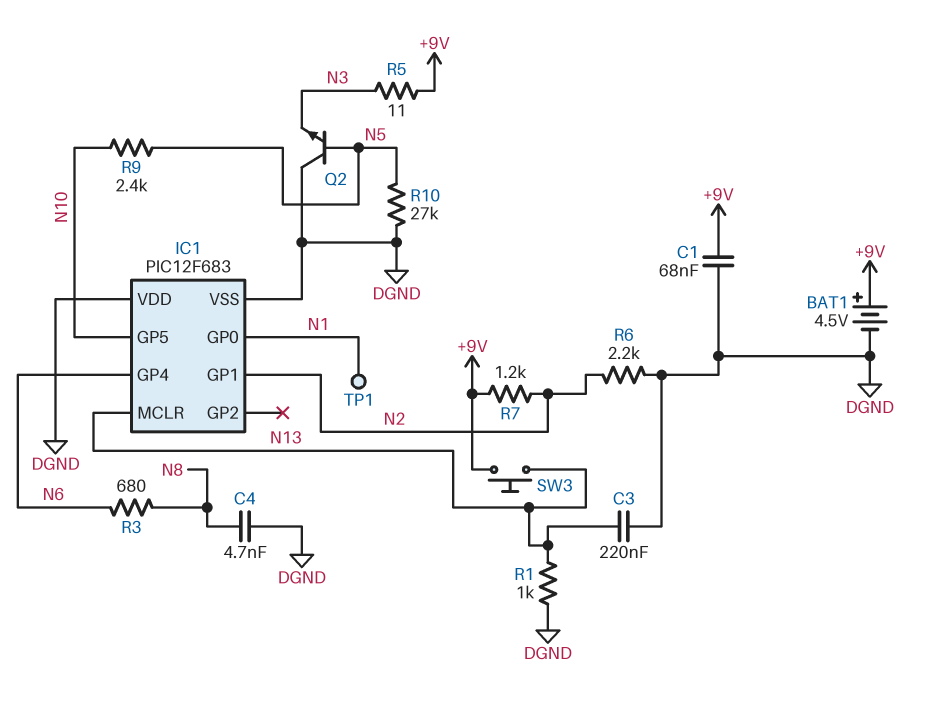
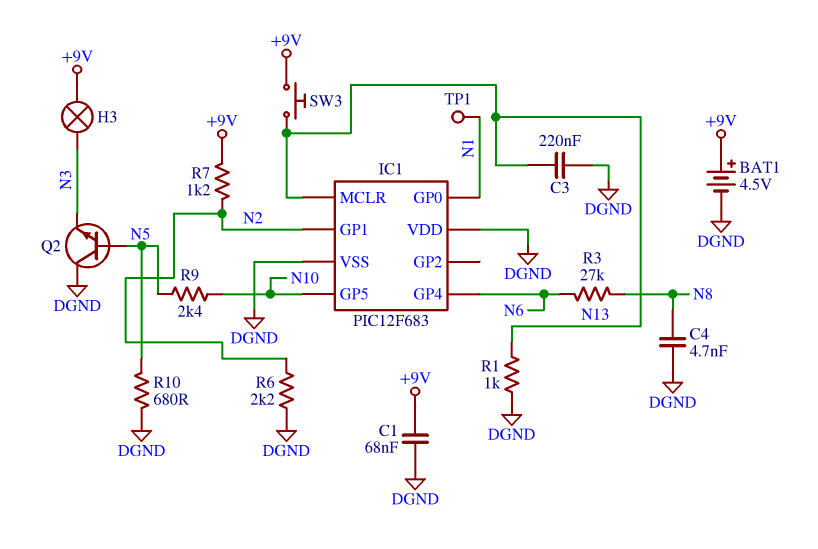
H3: none -> lamp (+9V, N3)
R3: 680 (N6, N8) -> 27k (N6, N8)
R5: 11 (+9V, N3) -> none
R10: 27k (DGND, N5) -> 680 (DGND, N5)

